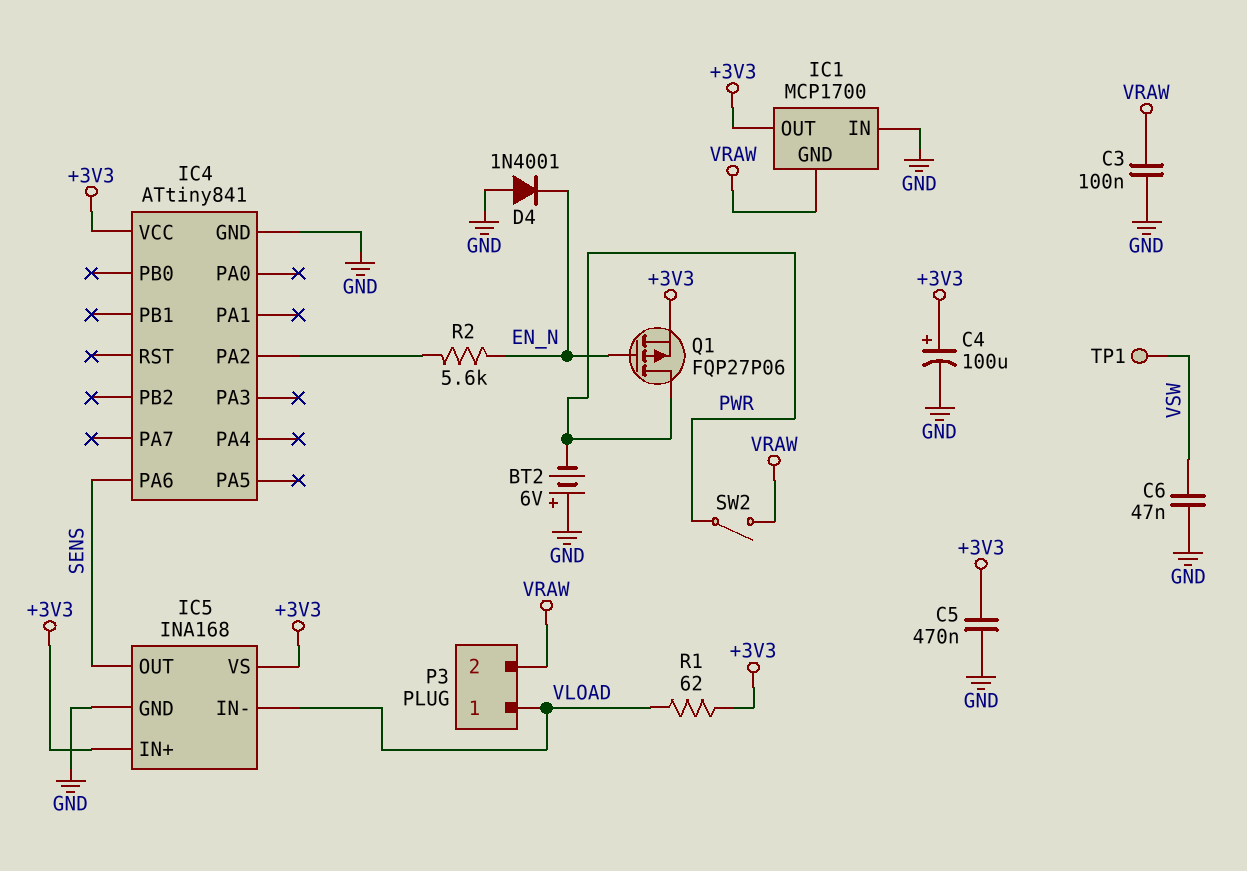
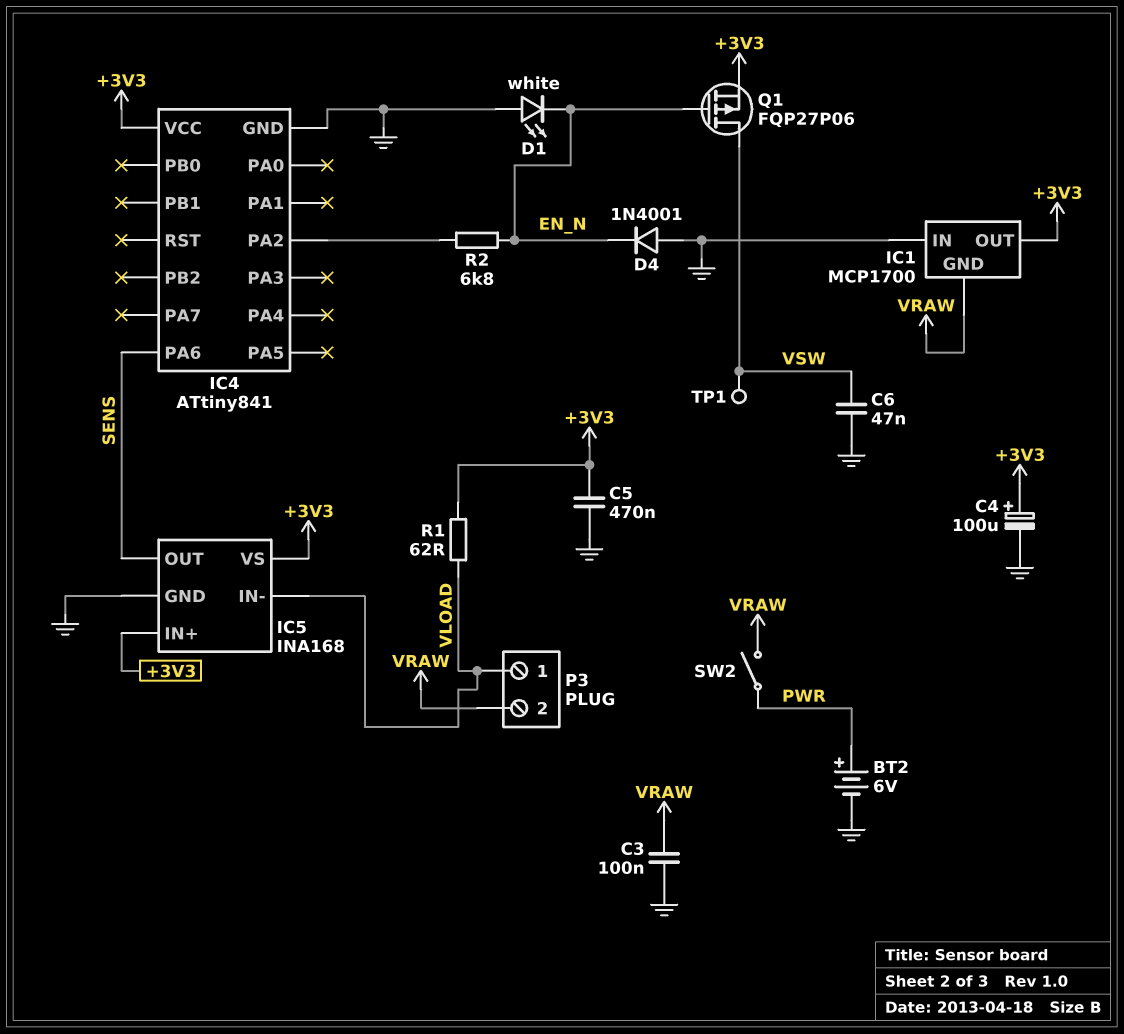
BT2: 6V (plus GND, minus PWR) -> 6V (plus PWR, minus GND)
D1: none -> LED white (A GND, K EN_N)
Q1: PMOS FQP27P06 (G EN_N, D PWR, S +3V3) -> PMOS FQP27P06 (G EN_N, D VSW, S +3V3)
R2: 5.6k (EN_N, IC4/PA2) -> 6.8k (EN_N, IC4/PA2)

